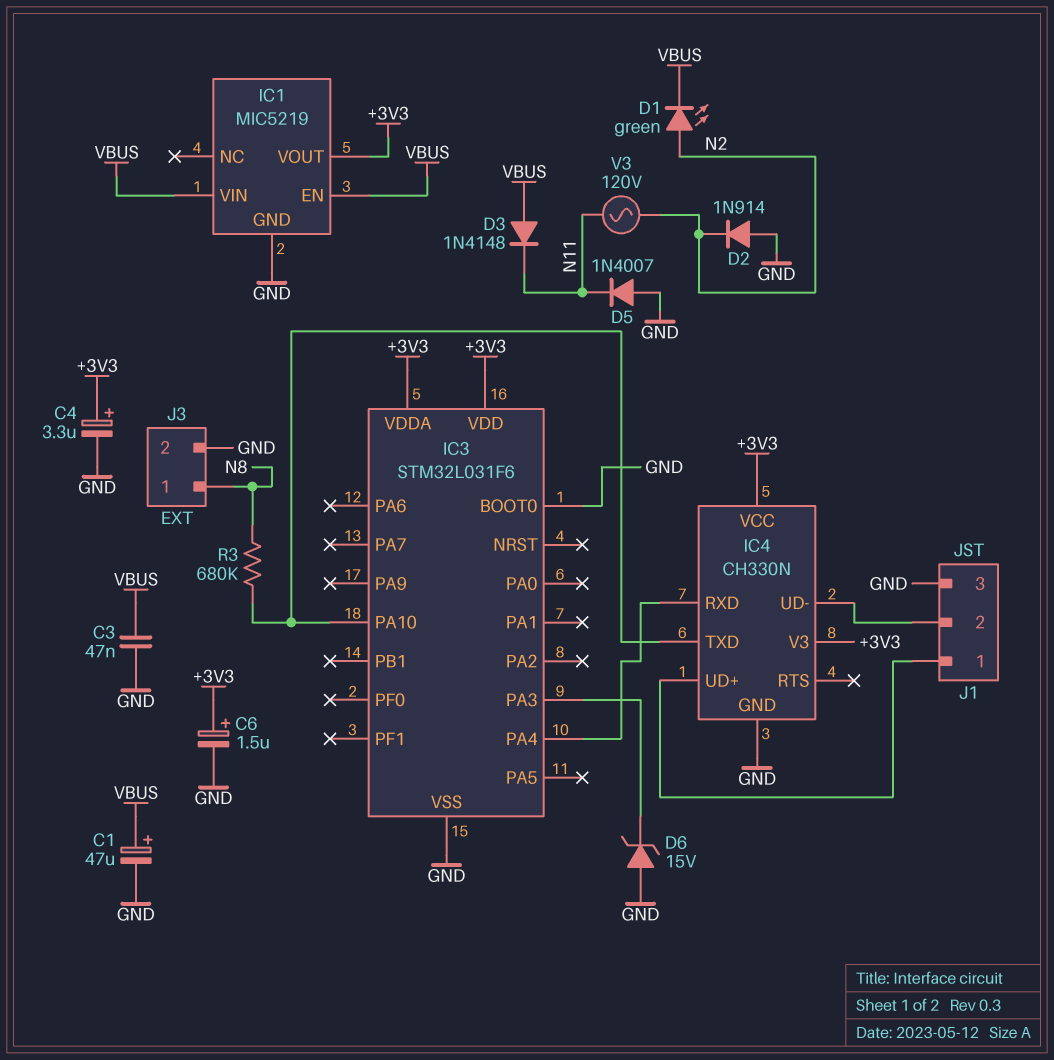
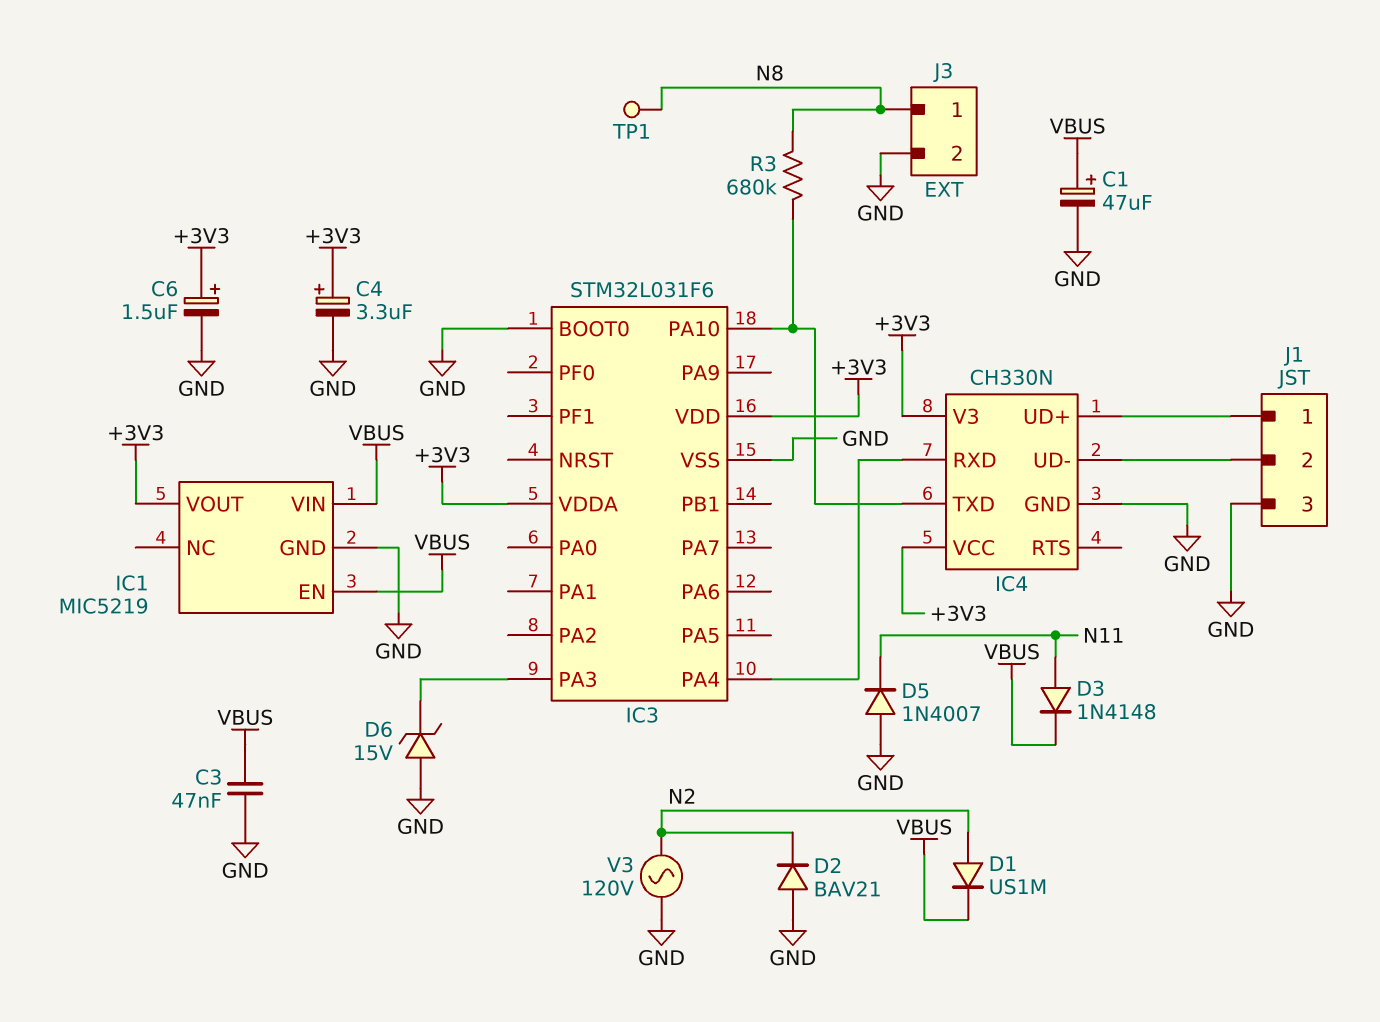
D1: LED green (A N2, K VBUS) -> diode US1M (A N2, K VBUS)
D2: diode 1N914 (A GND, K N2) -> diode BAV21 (A GND, K N2)
D3: diode 1N4148 (A VBUS, K N11) -> diode 1N4148 (A N11, K VBUS)
TP1: none -> test point (N8)
V3: AC 120V (N2, N11) -> AC 120V (GND, N2)

